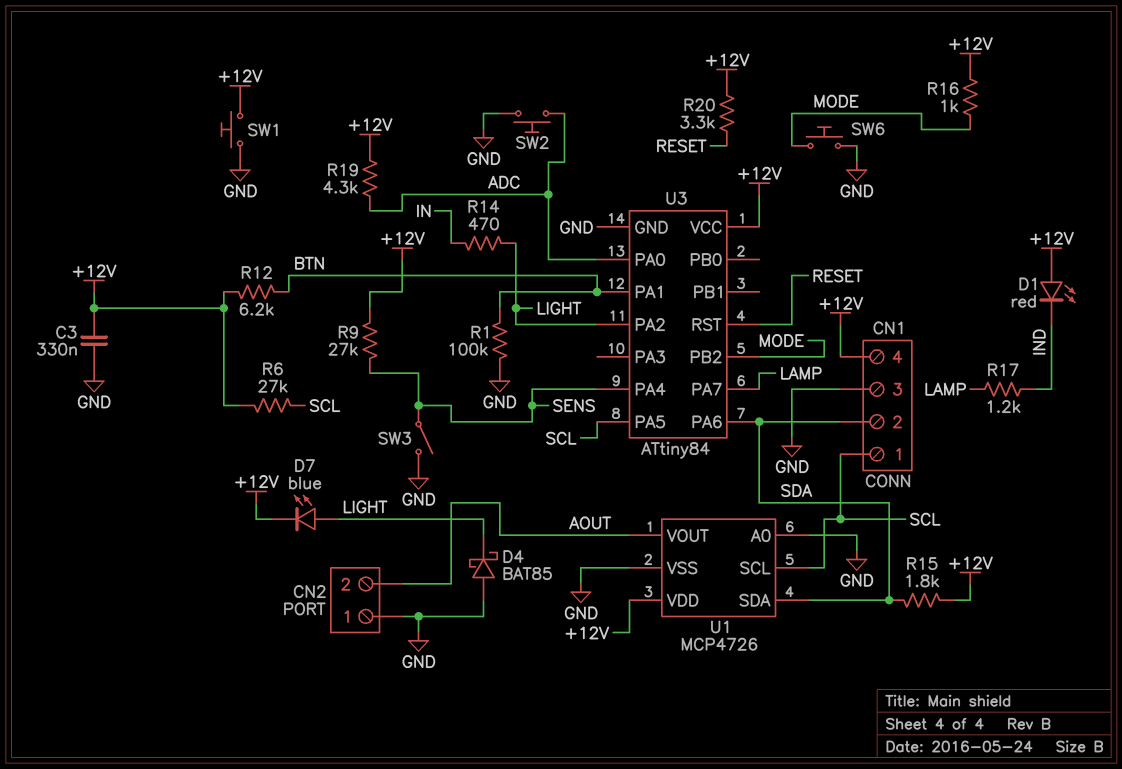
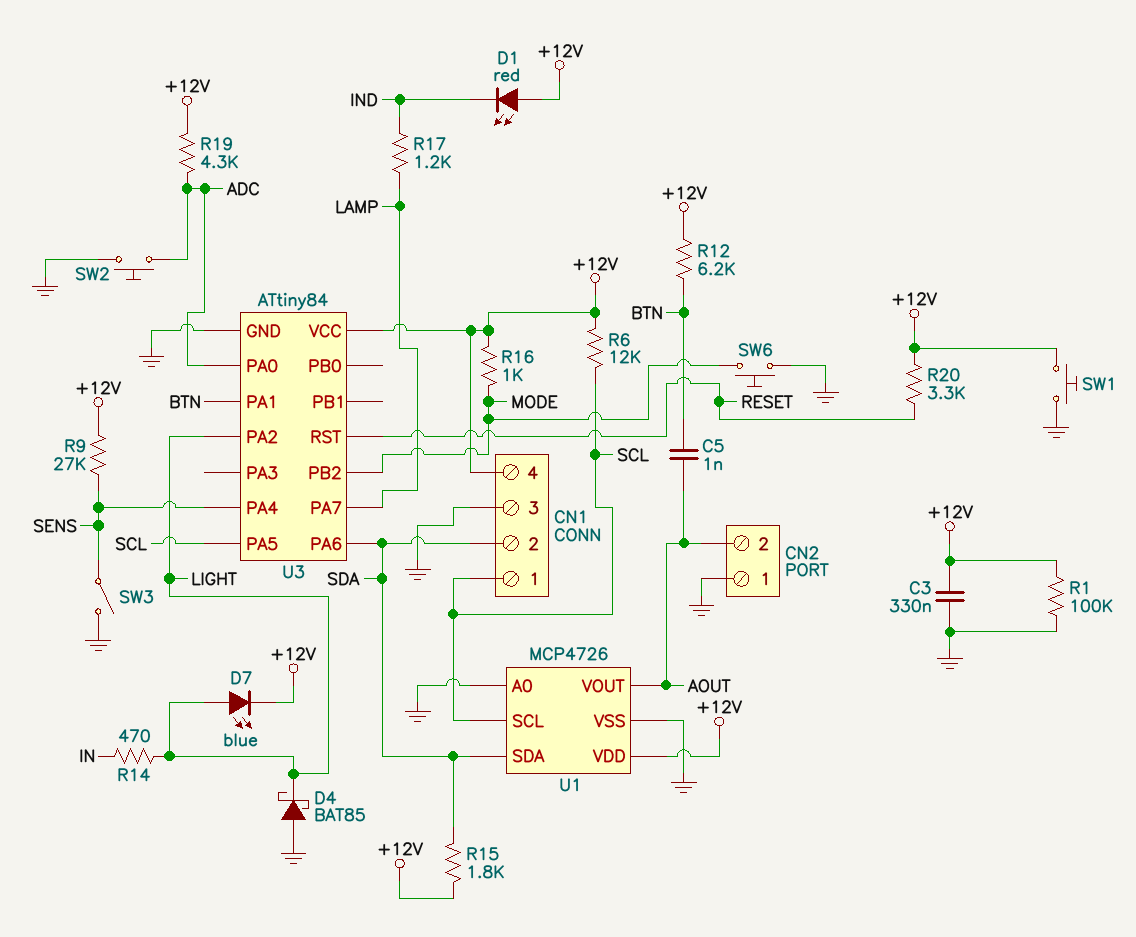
C5: none -> 1nF (AOUT, BTN)
R1: 100k (BTN, GND) -> 100k (+12V, GND)
R6: 27k (+12V, SCL) -> 12k (+12V, SCL)

